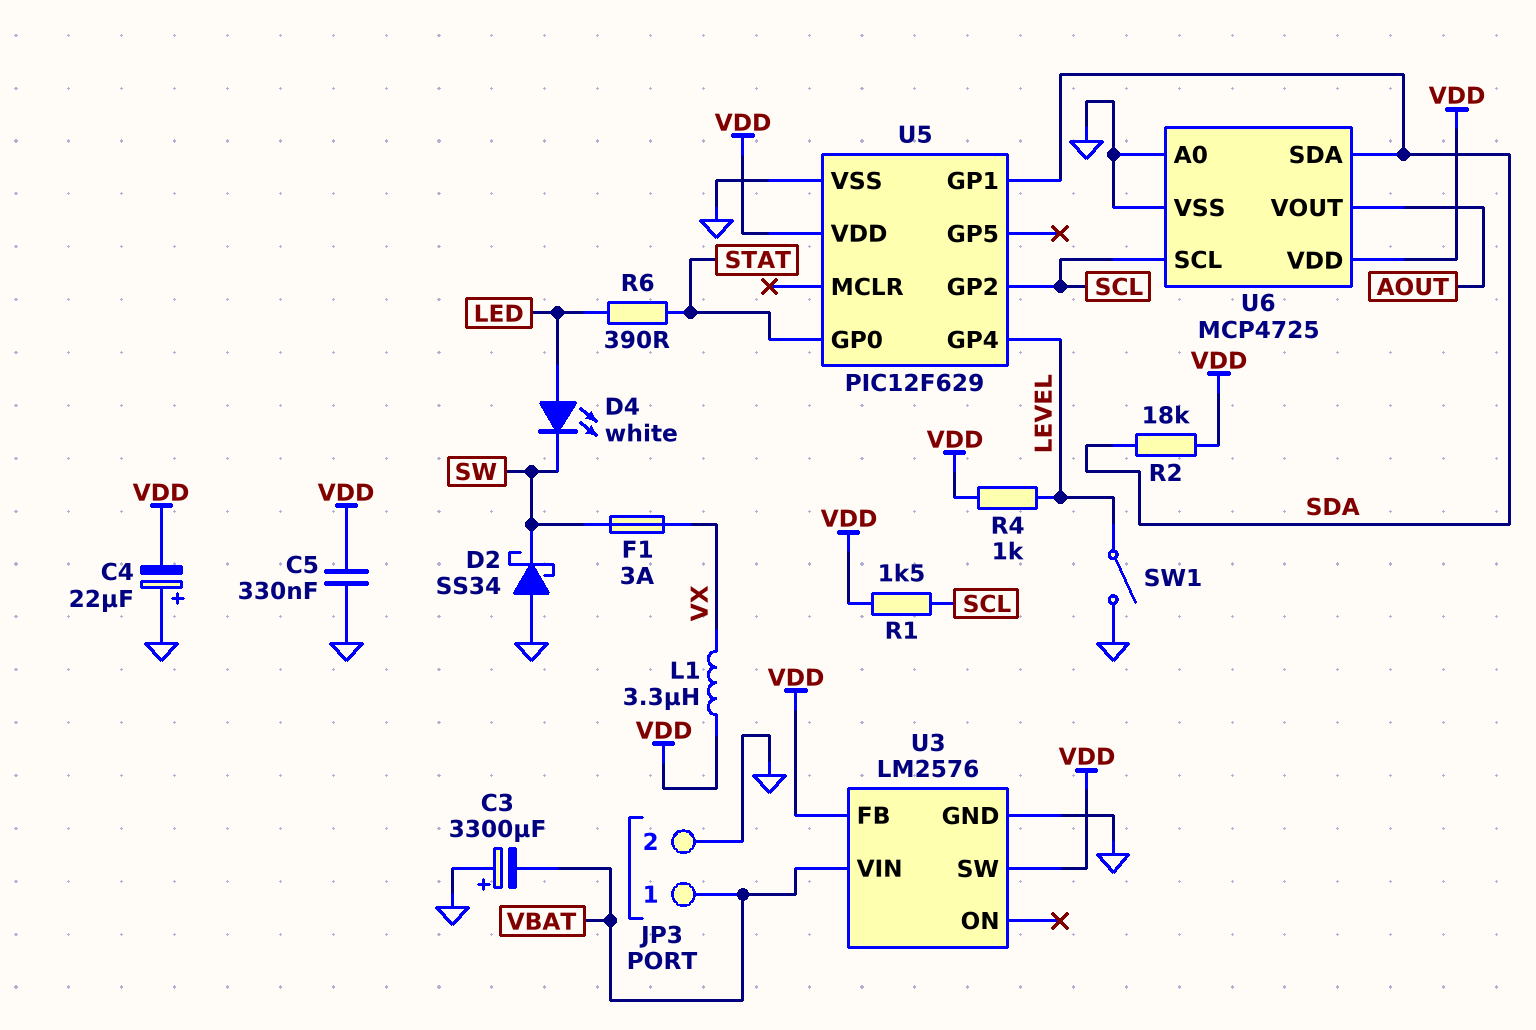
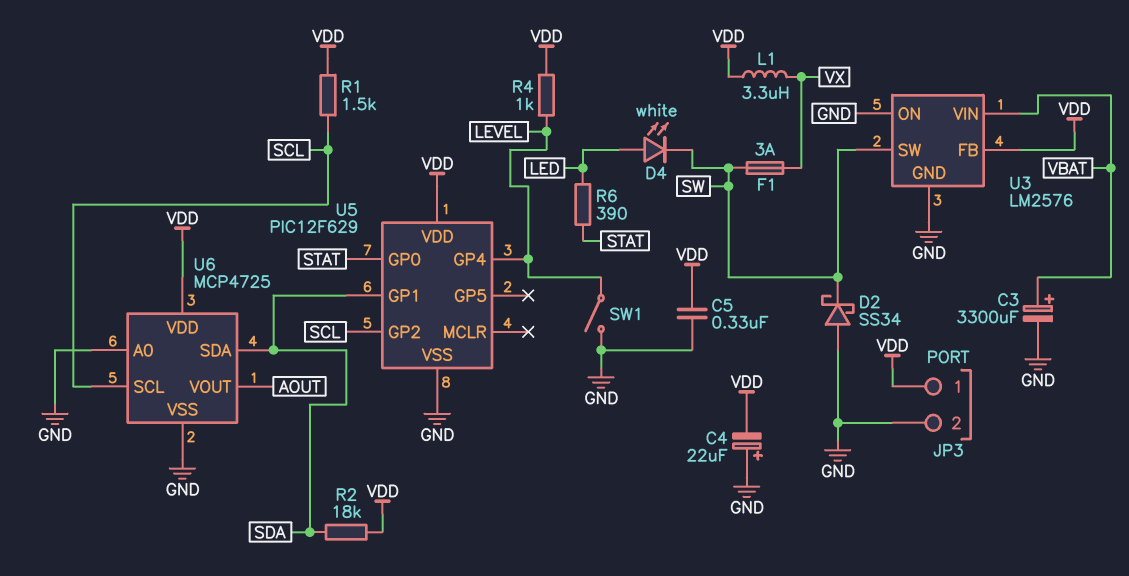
C3: 3300uF (plus GND, minus VBAT) -> 3300uF (plus VBAT, minus GND)
JP3 pin 1: VBAT -> VDD
U3 pin ON: none -> GND
U3 pin SW: VDD -> SW

